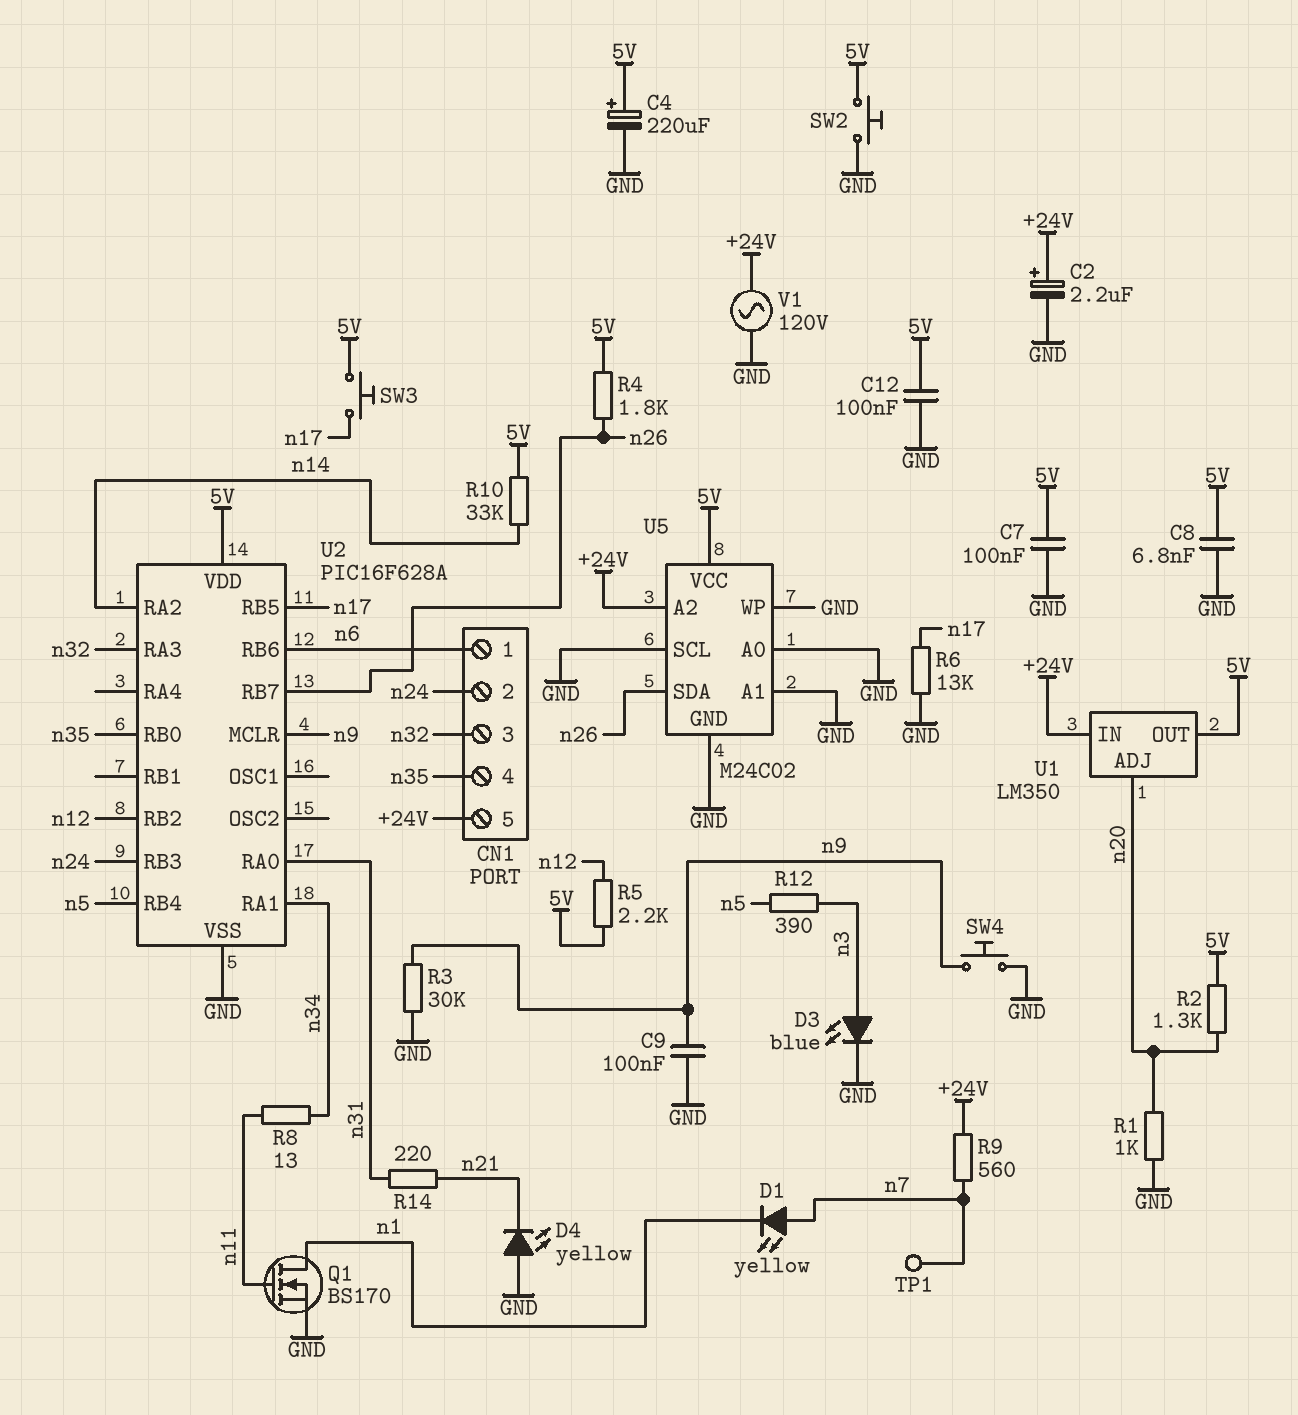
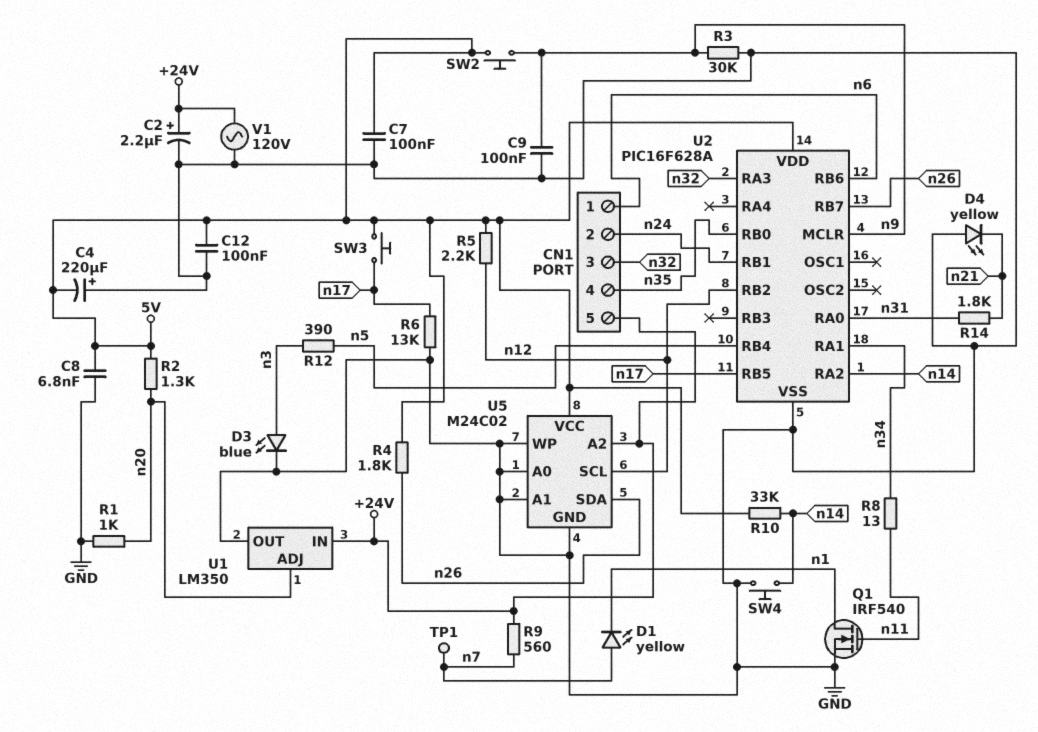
C4: 220uF (plus 5V, minus GND) -> 220uF (plus GND, minus 5V)
Q1: NMOS BS170 (G n11, D n1, S GND) -> NMOS IRF540 (G n11, D n1, S GND)
R14: 220 (n21, n31) -> 1.8k (n21, n31)
SW2: button (5V, GND) -> button (5V, n9)
SW4: button (GND, n9) -> button (GND, n14)
U1 pin OUT: 5V -> GND
U2 pin RB1: none -> n24
U2 pin RB3: n24 -> none
U5 pin SCL: GND -> n12

